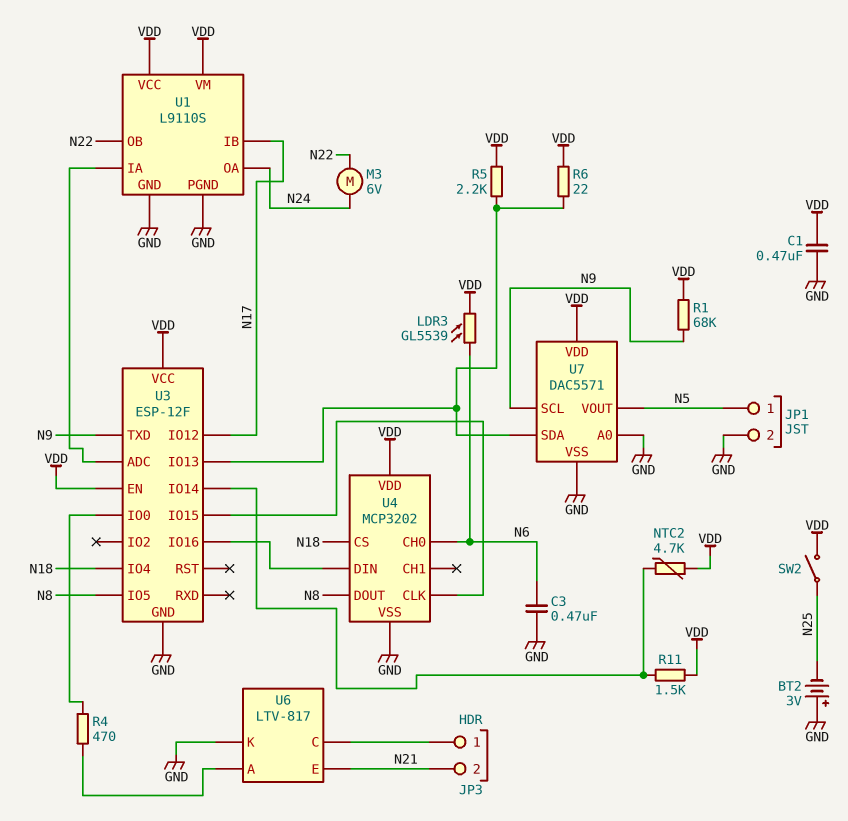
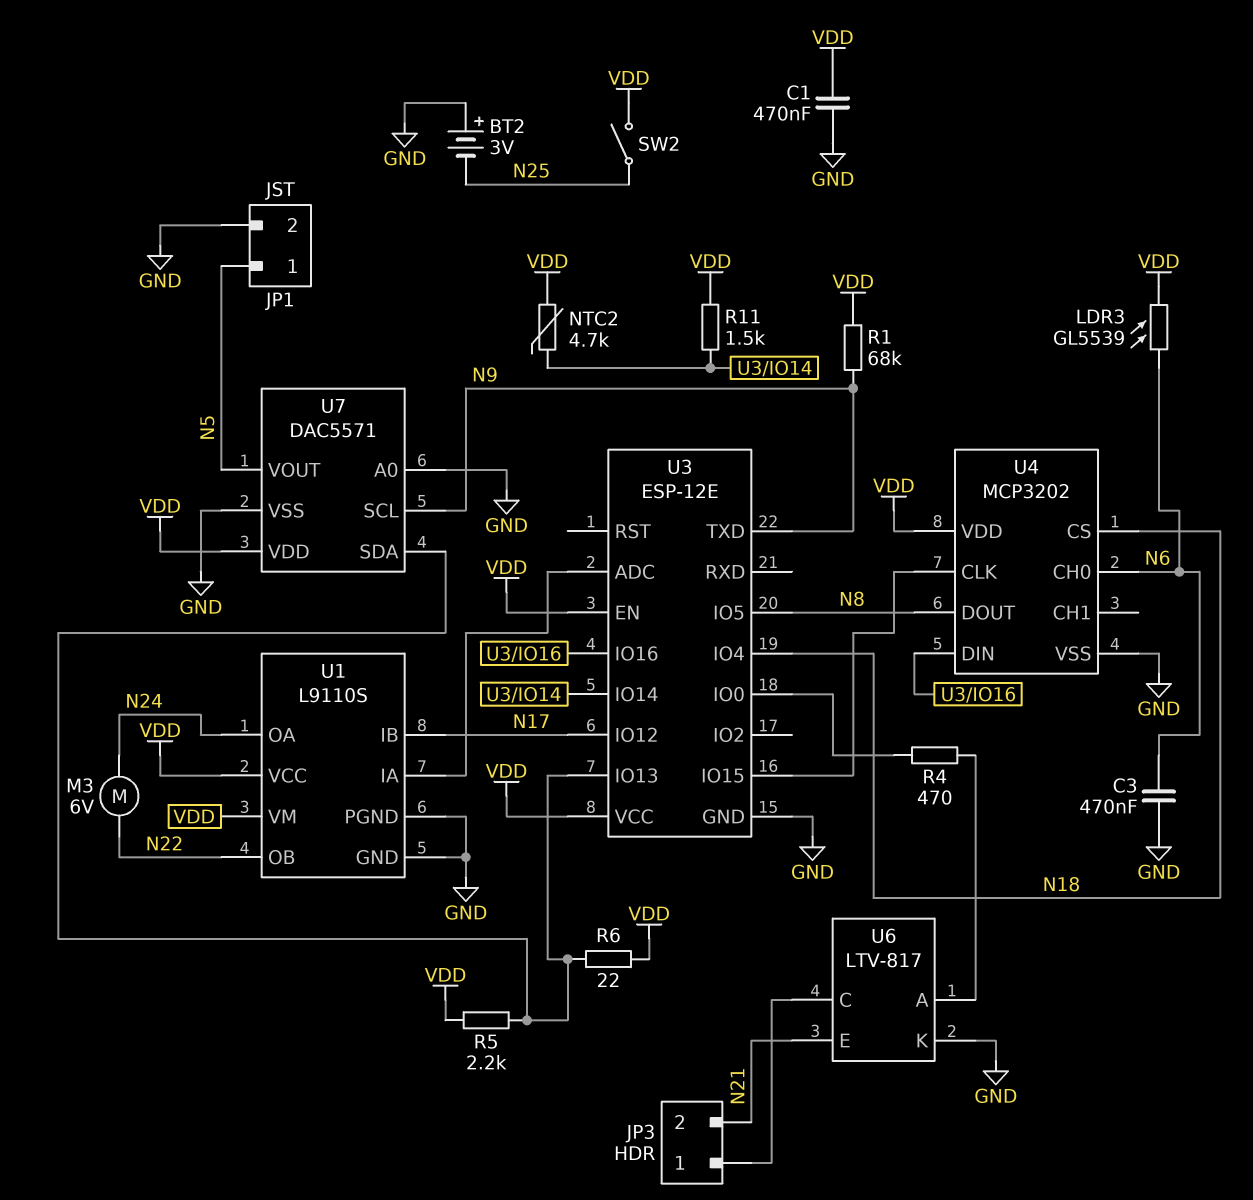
U3: ESP-12F -> ESP-12E

